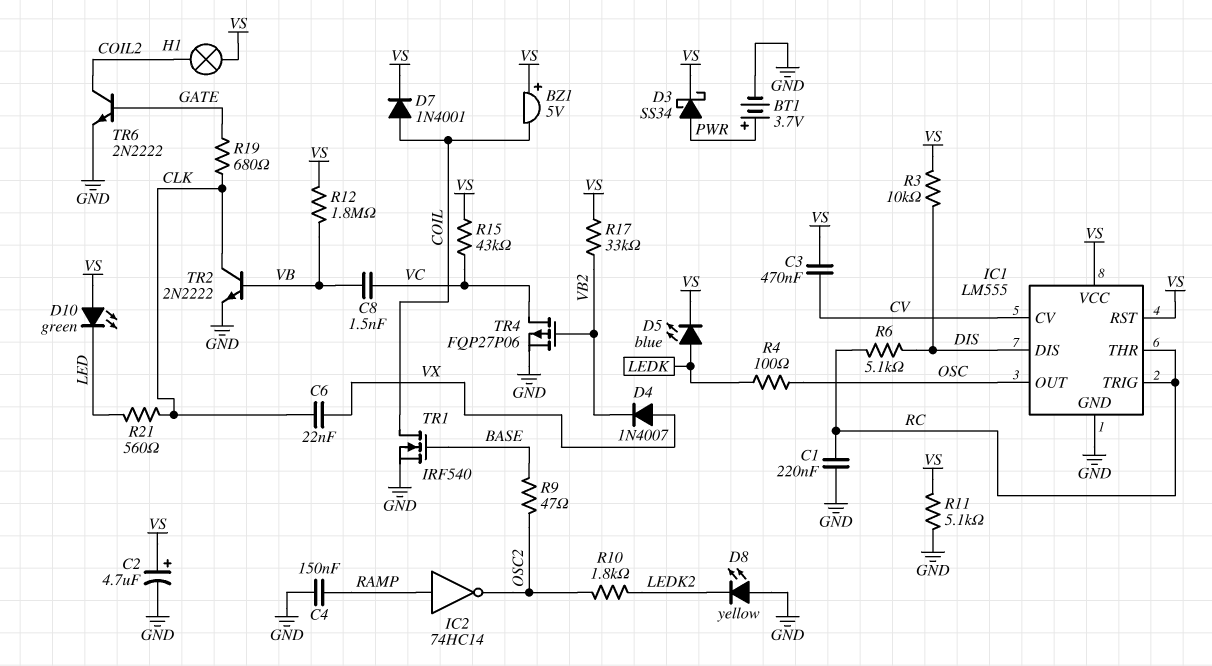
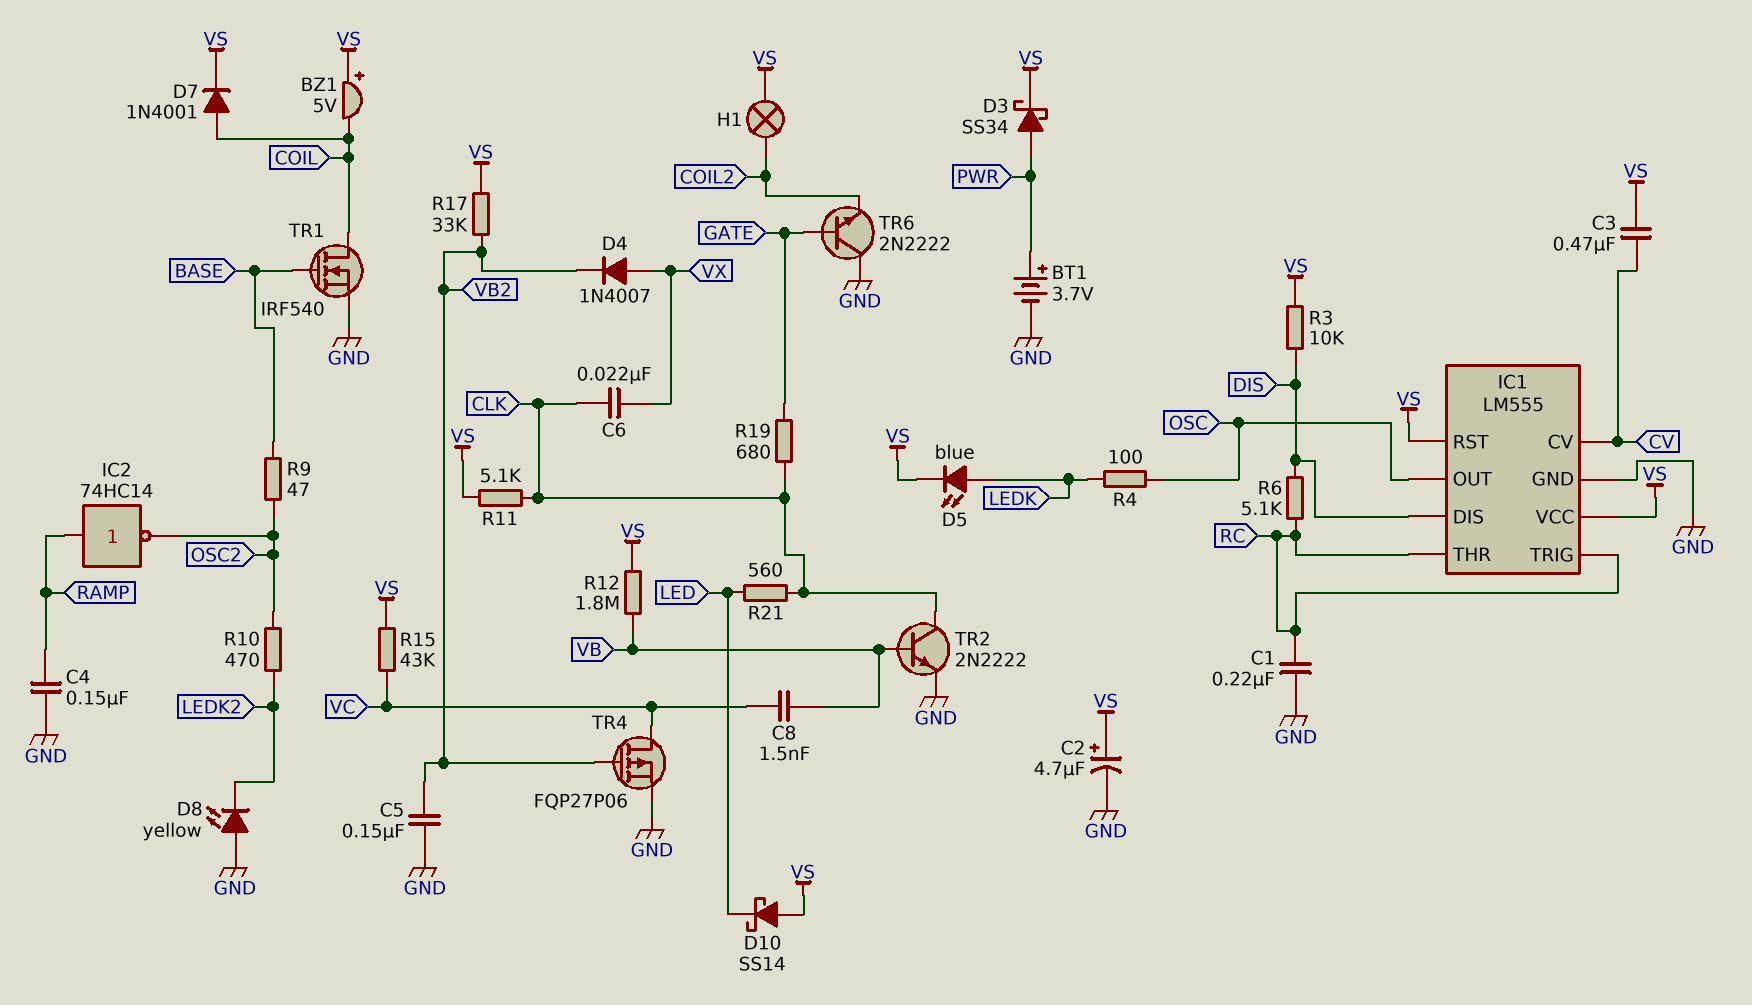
C5: none -> 150nF (GND, VB2)
D10: LED green (A VS, K LED) -> schottky SS14 (A VS, K LED)
R10: 1.8k (LEDK2, OSC2) -> 470 (LEDK2, OSC2)
R11: 5.1k (GND, VS) -> 5.1k (CLK, VS)
TR6: NPN 2N2222 (B GATE, C COIL2, E GND) -> NPN 2N2222 (B GATE, C GND, E COIL2)

